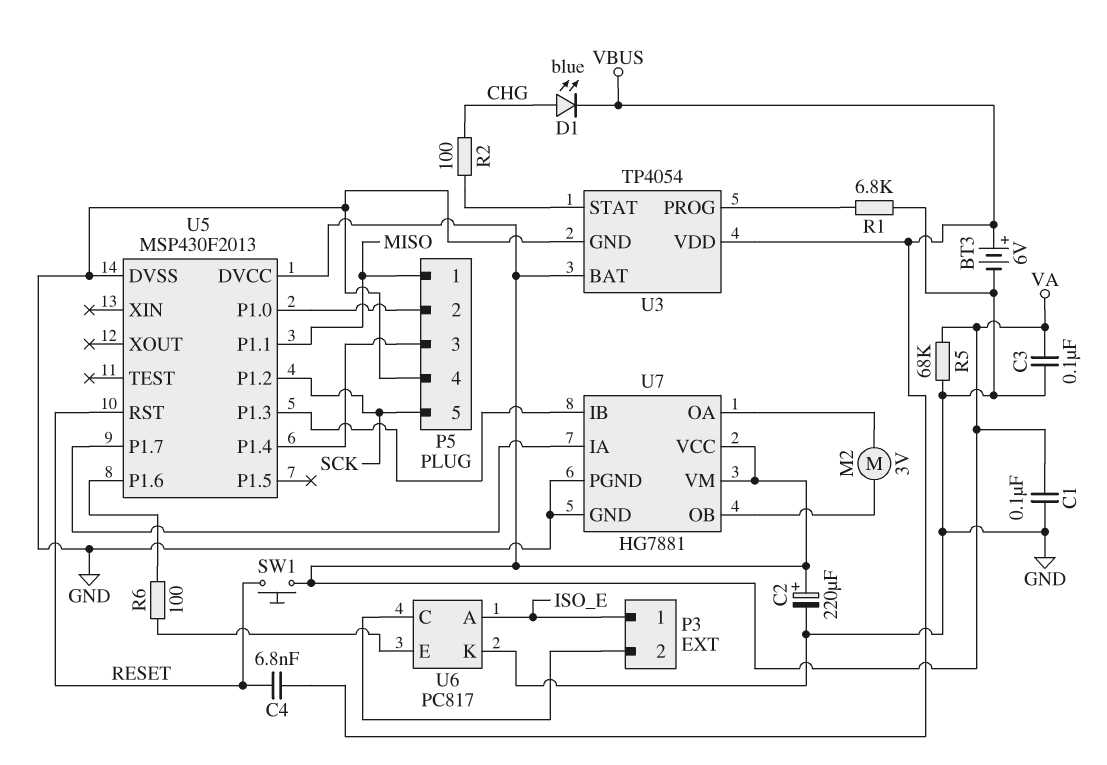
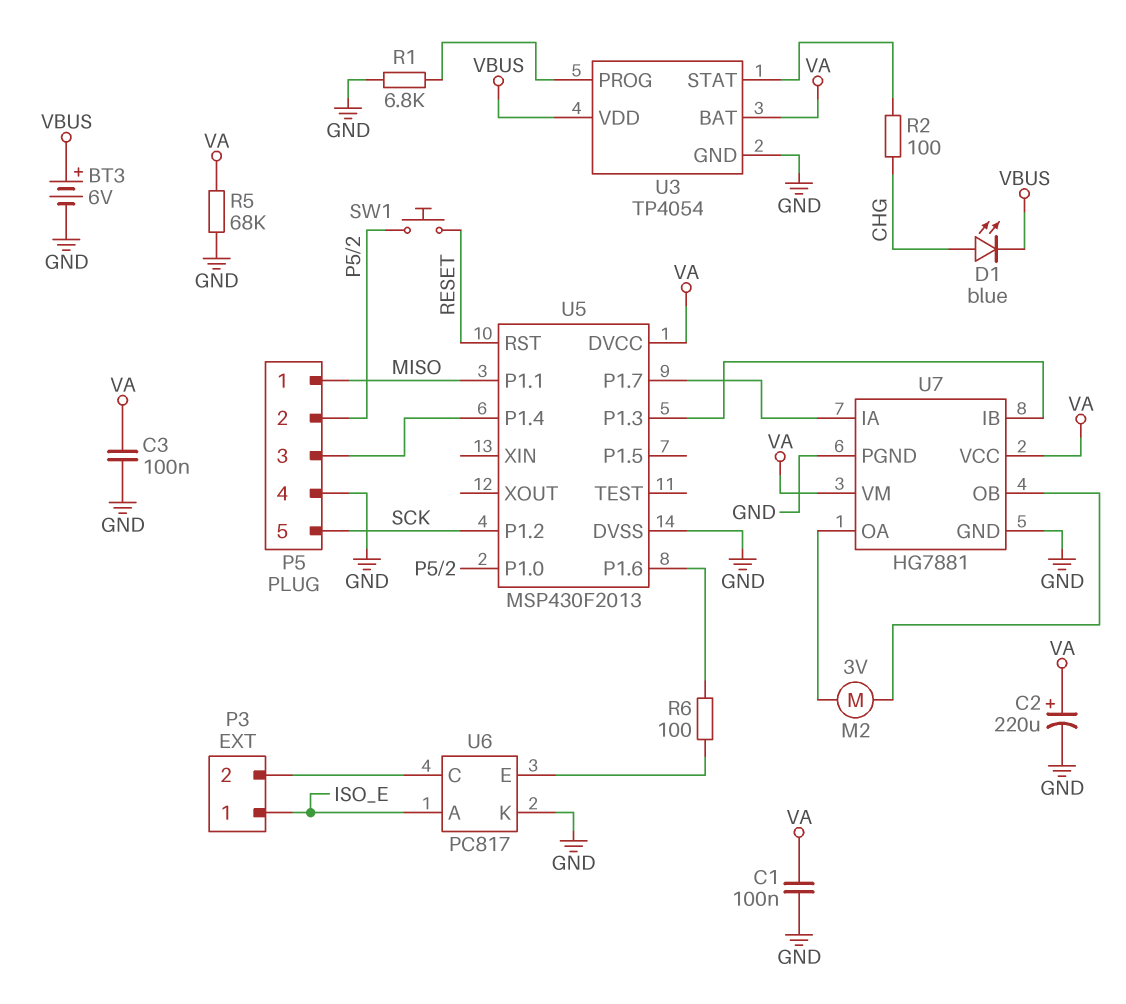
C4: 6.8nF (RESET, VBUS) -> none
SW1: button (RESET, VA) -> button (P5/2, RESET)

